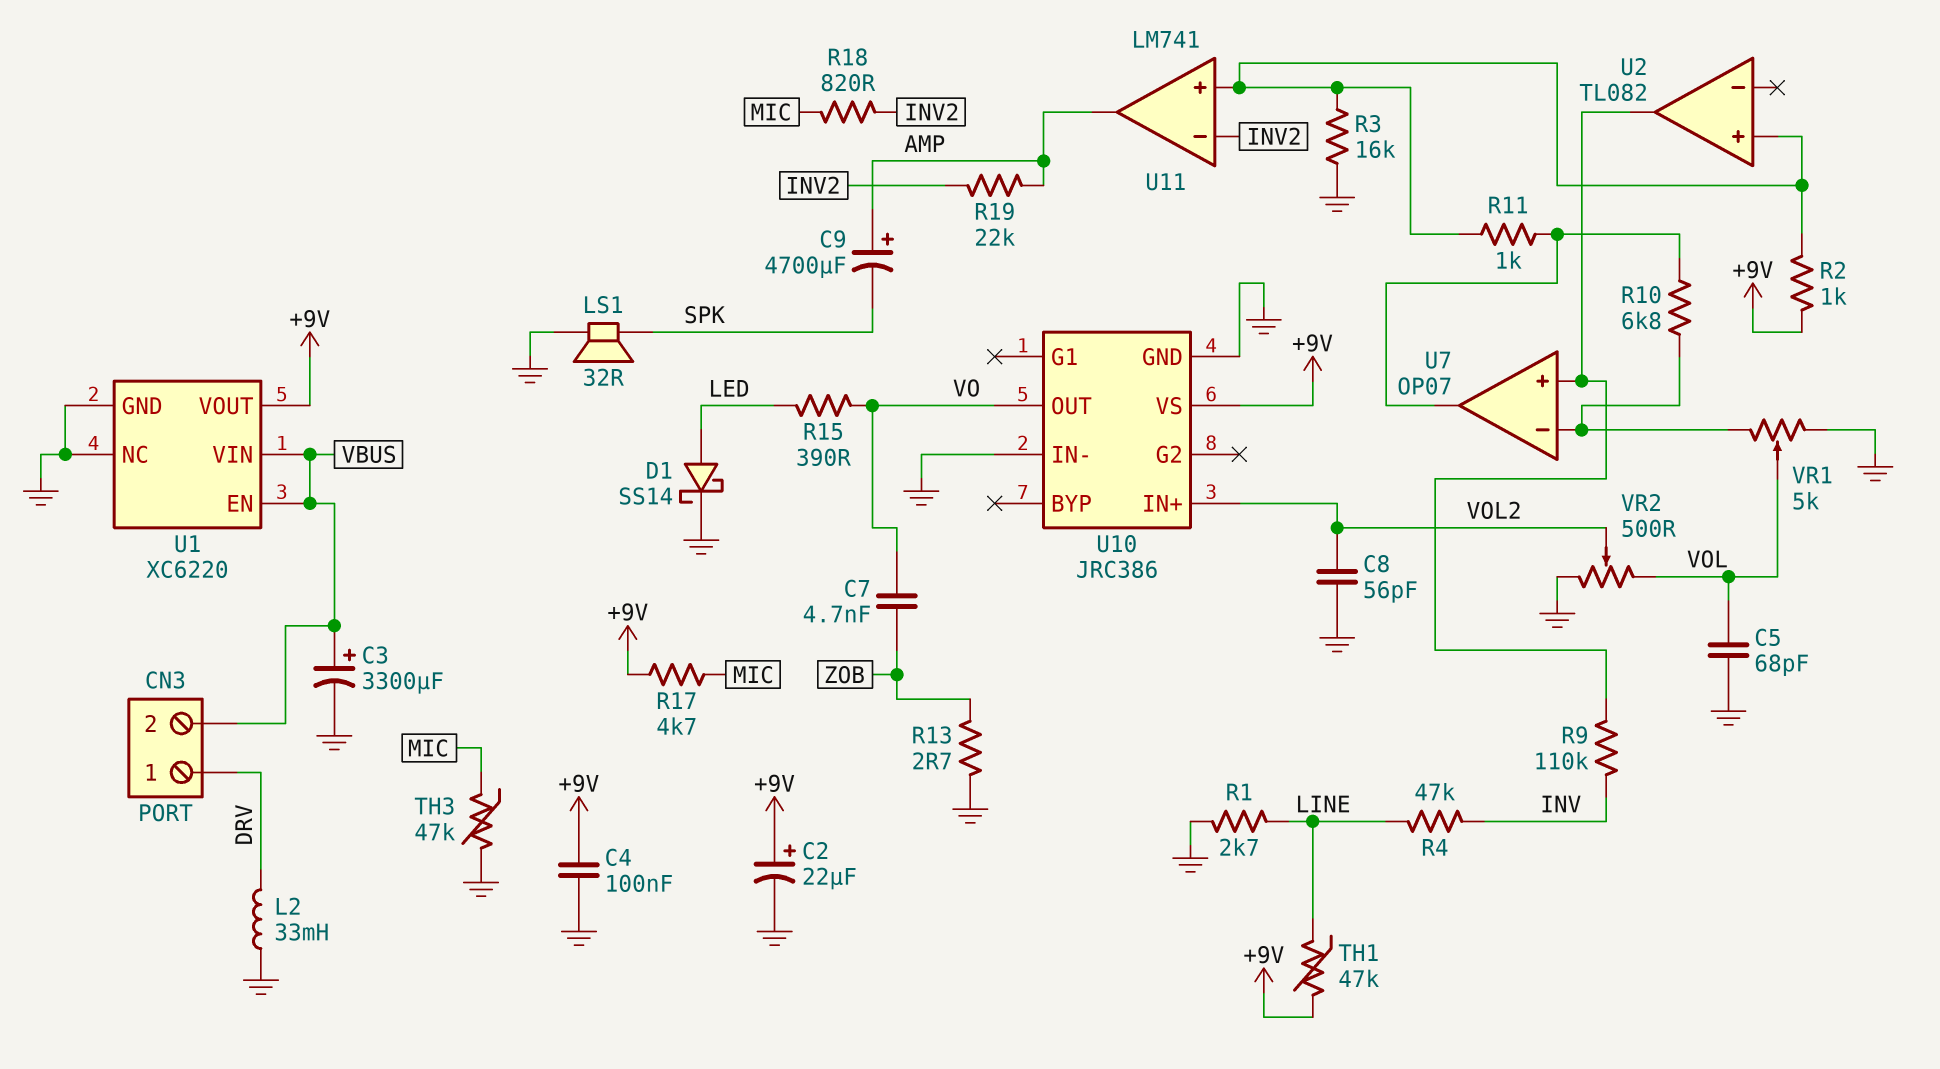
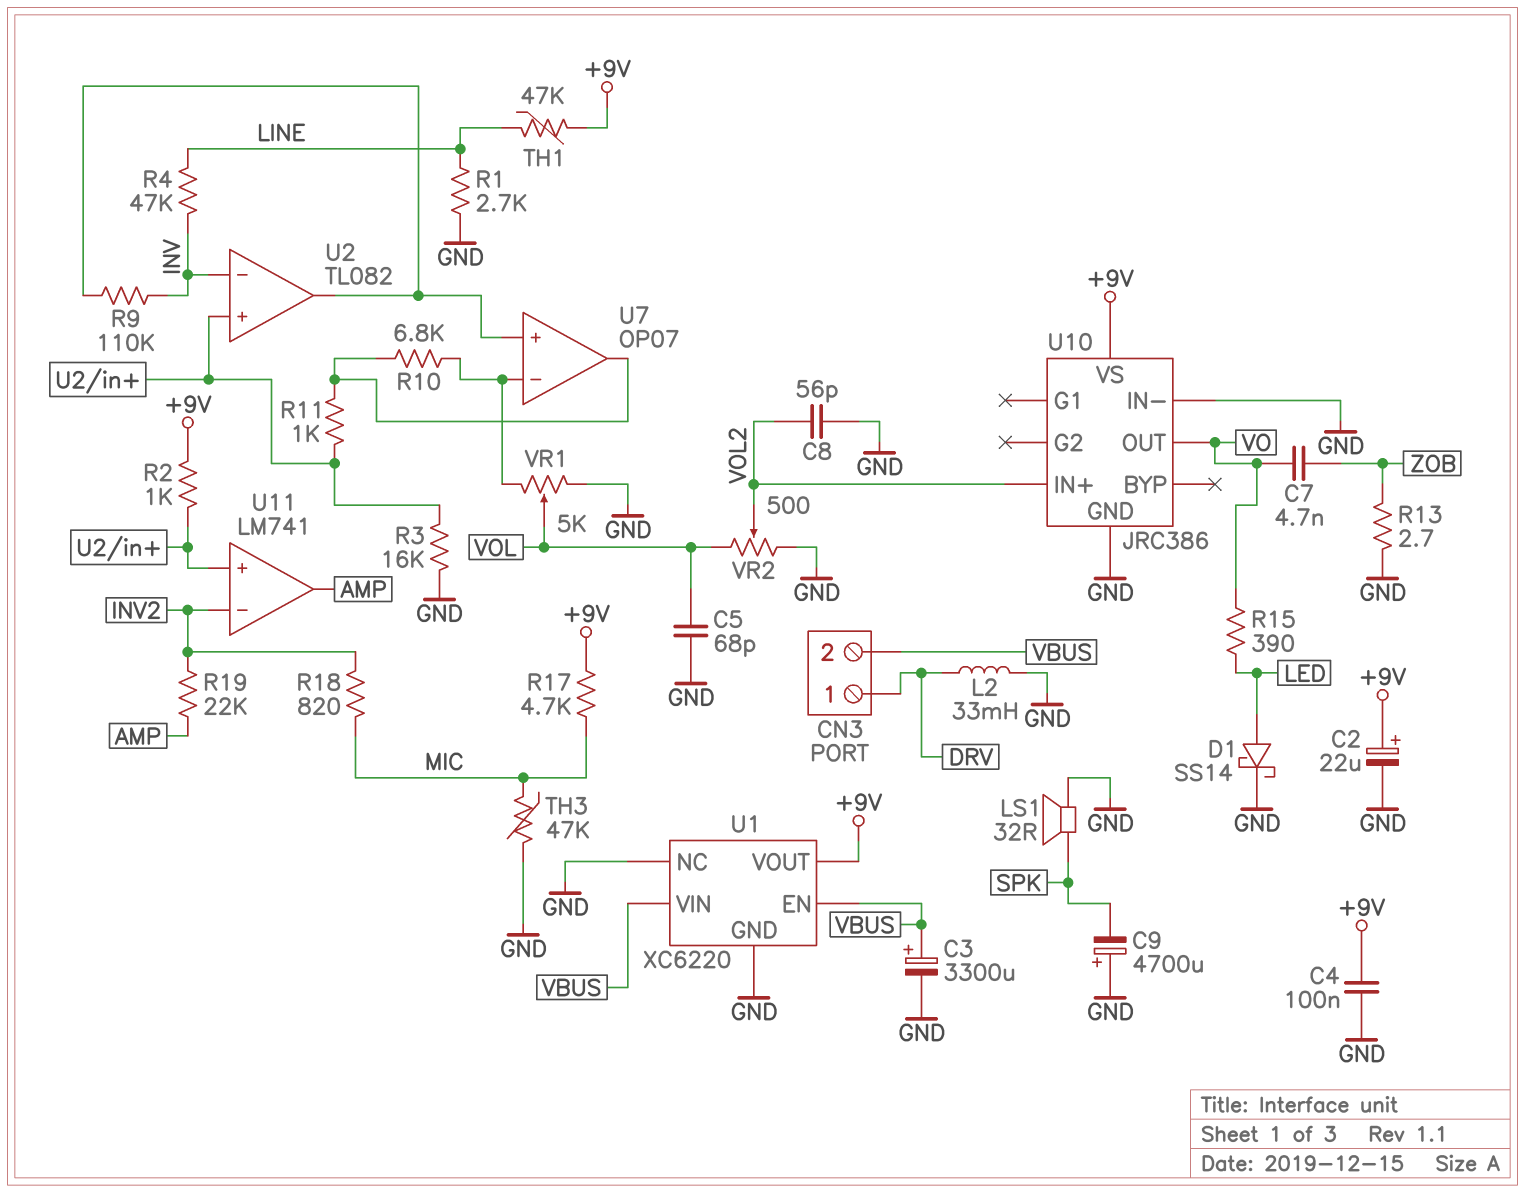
C9: 4700uF (plus AMP, minus SPK) -> 4700uF (plus GND, minus SPK)
U2 pin in-: none -> INV

